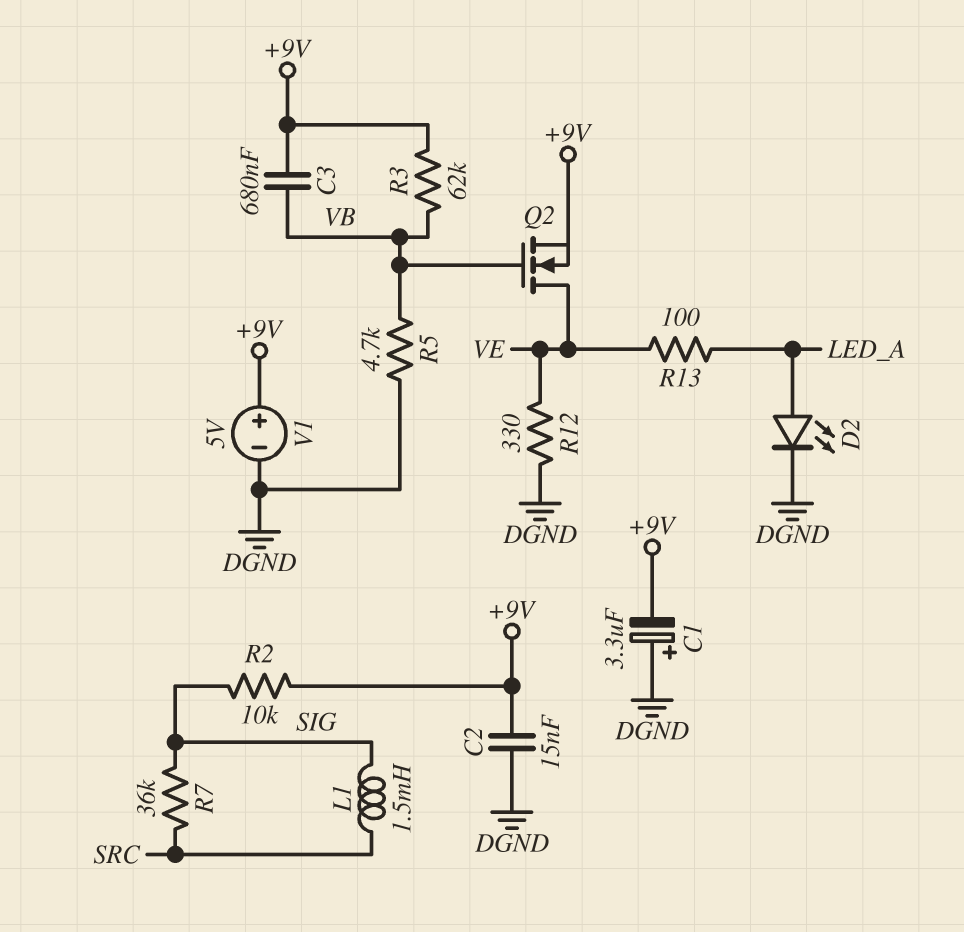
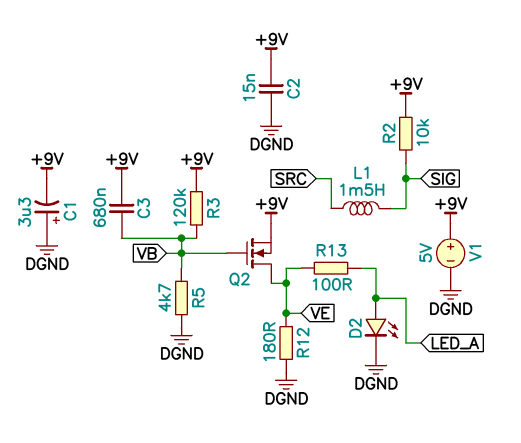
R3: 62k (+9V, VB) -> 120k (+9V, VB)
R7: 36k (SIG, SRC) -> none
R12: 330 (DGND, VE) -> 180 (DGND, VE)

